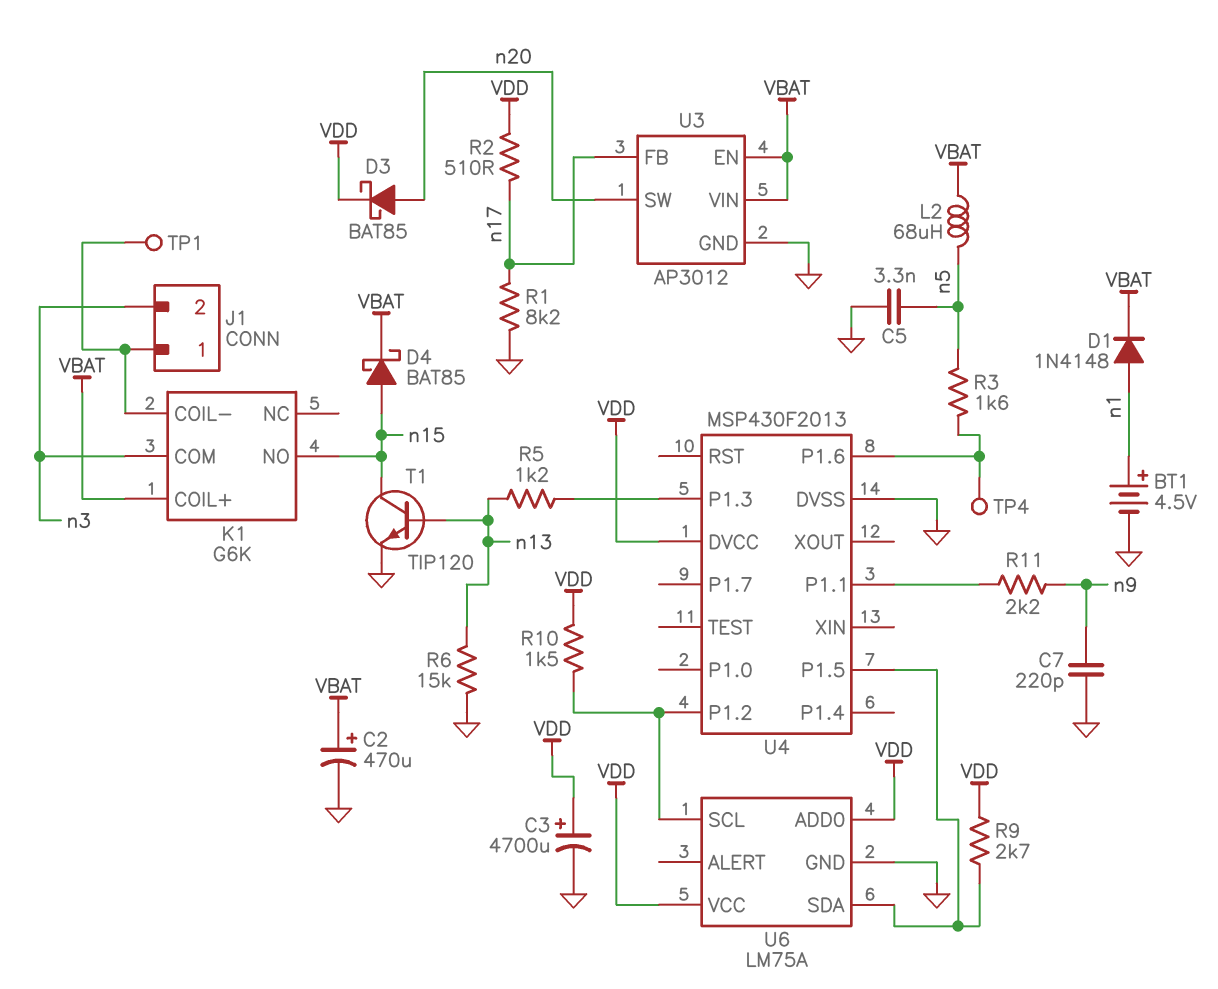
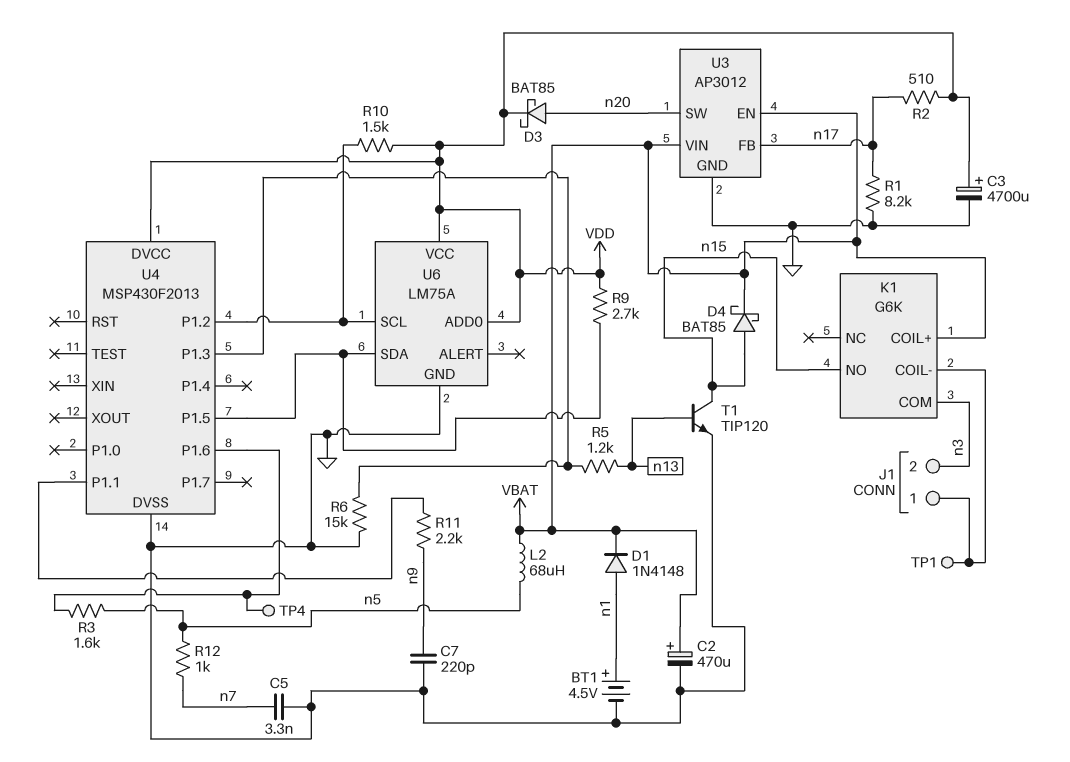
C5: 3.3nF (GND, n5) -> 3.3nF (GND, n7)
R6: 15k (GND, n13) -> 15k (GND, U4/P1.3)
R12: none -> 1k (n5, n7)

